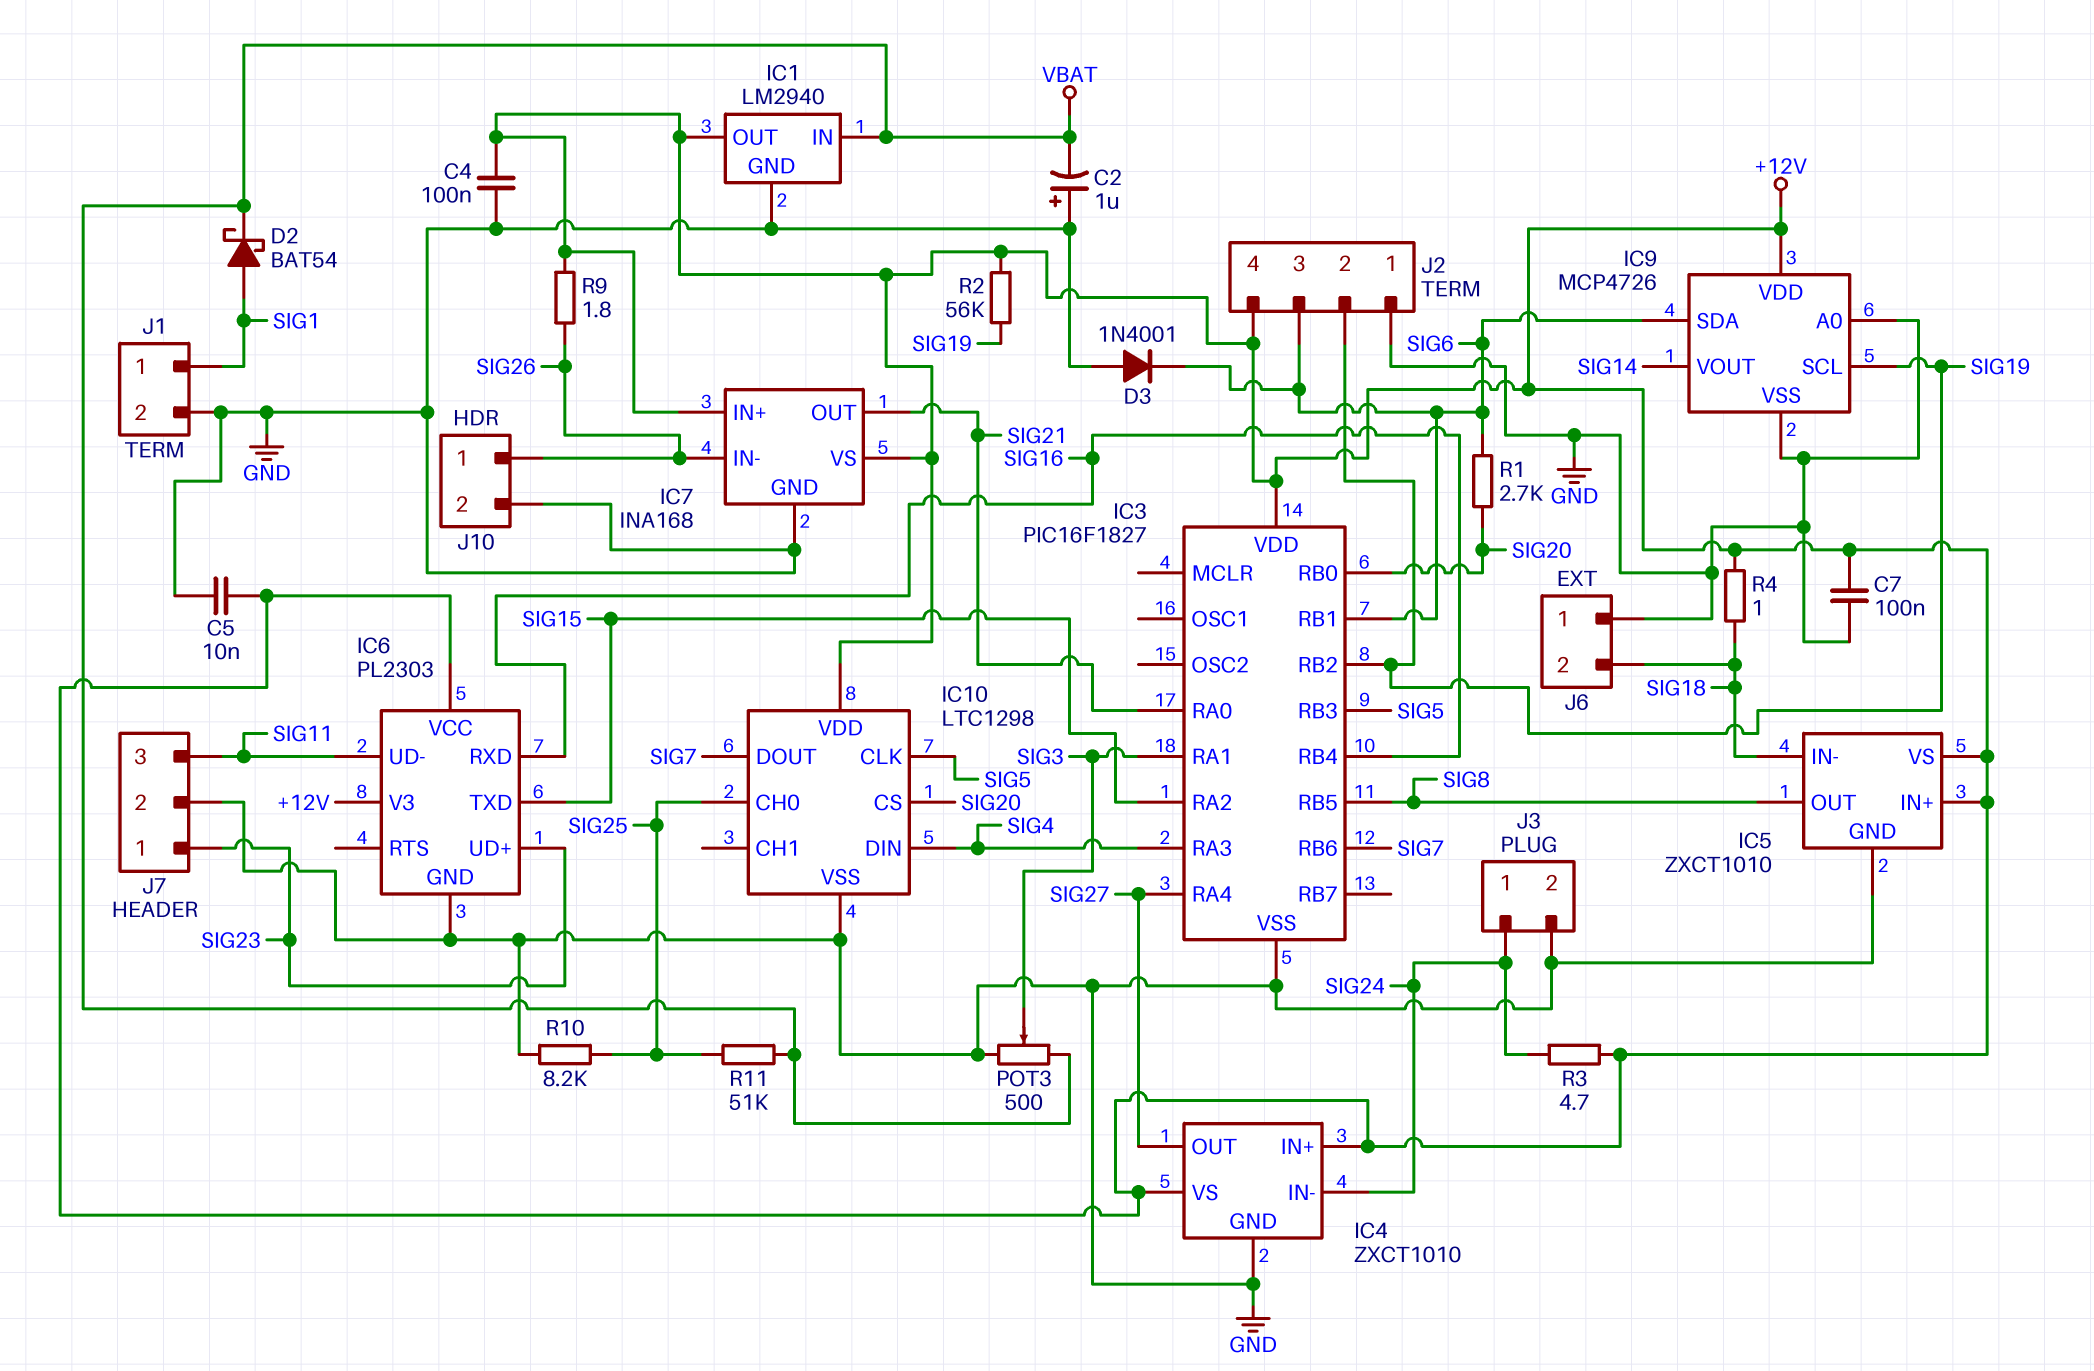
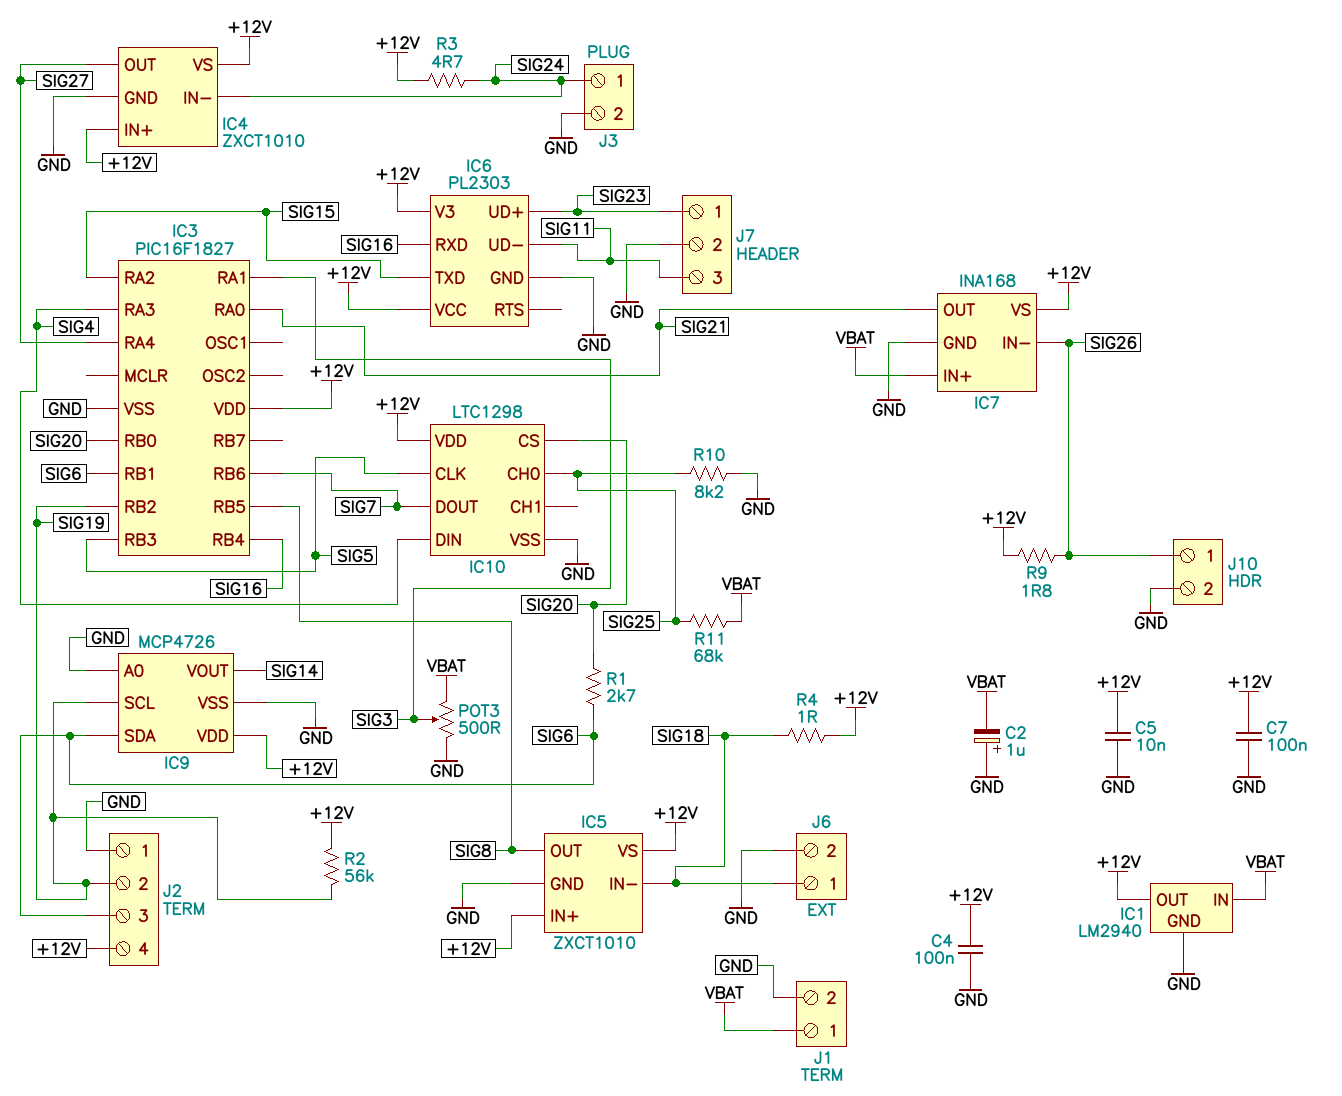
D2: schottky BAT54 (A SIG1, K VBAT) -> none
D3: diode 1N4001 (A GND, K SIG6) -> none
IC7 pin IN+: +12V -> VBAT
J1 pin 1: SIG1 -> VBAT
J6 pin 1: GND -> SIG18
J6 pin 2: SIG18 -> GND
R11: 51k (SIG25, VBAT) -> 68k (SIG25, VBAT)

